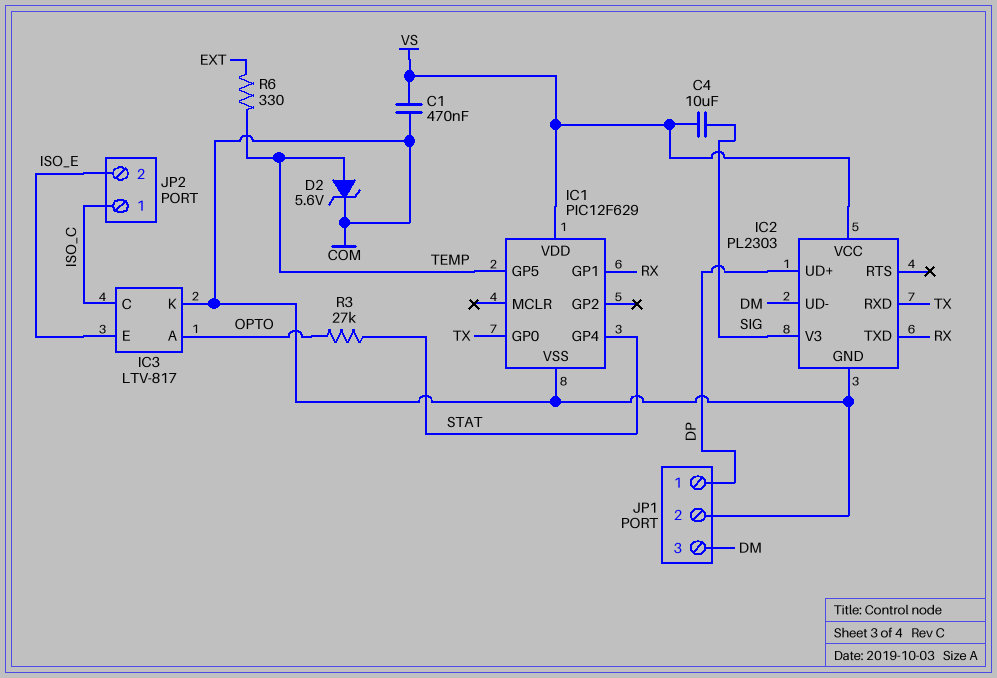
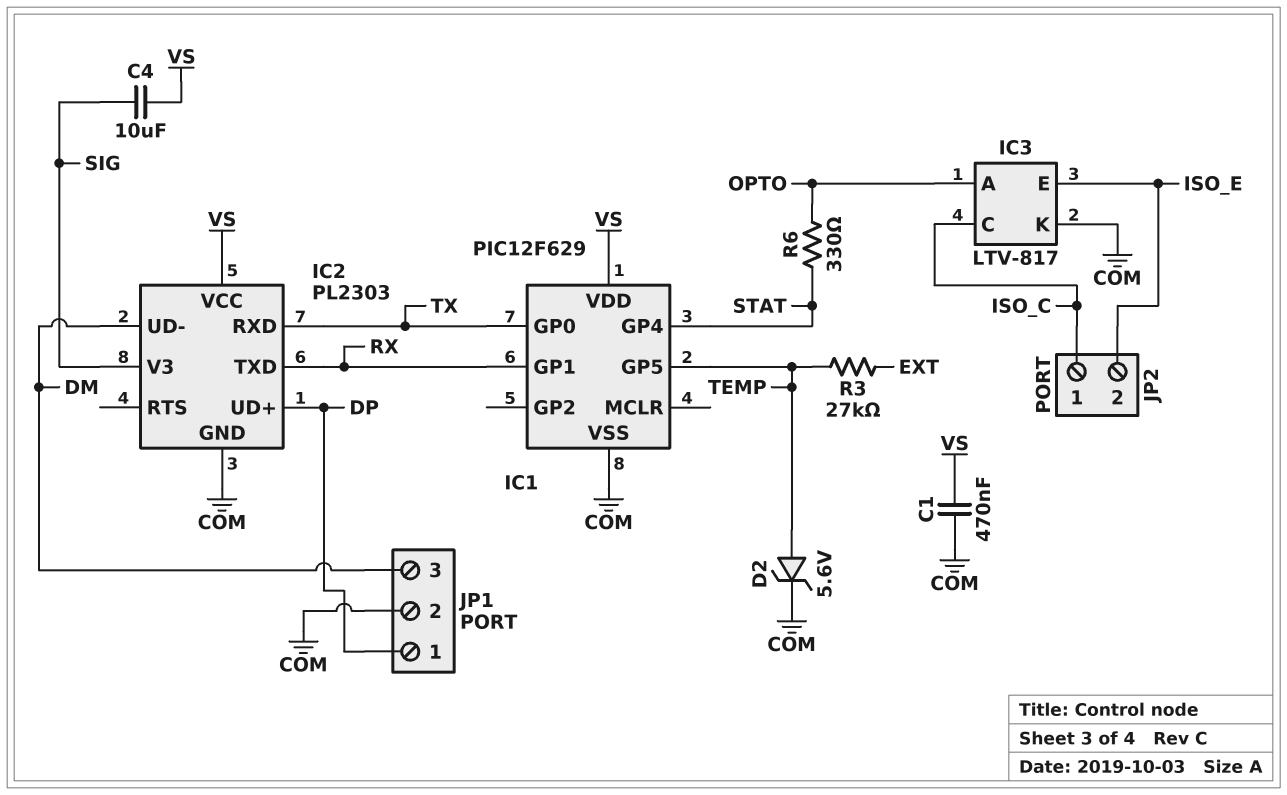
R3: 27k (OPTO, STAT) -> 27k (EXT, TEMP)
R6: 330 (EXT, TEMP) -> 330 (OPTO, STAT)

